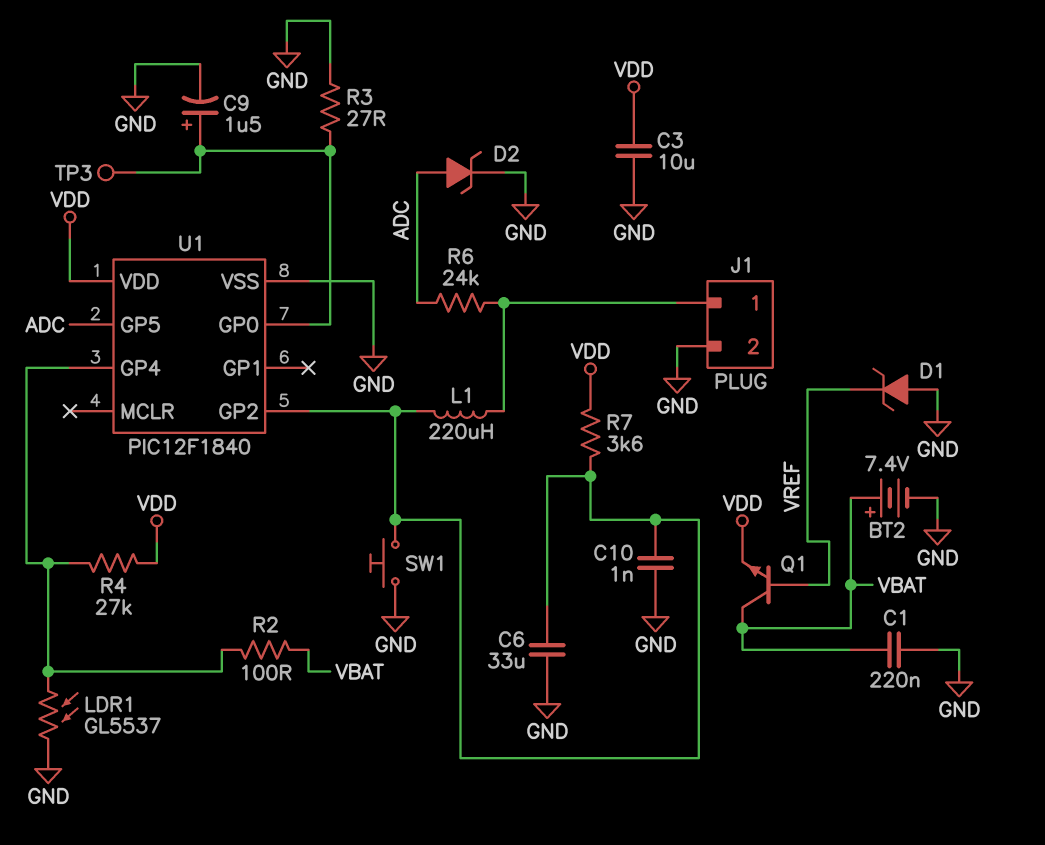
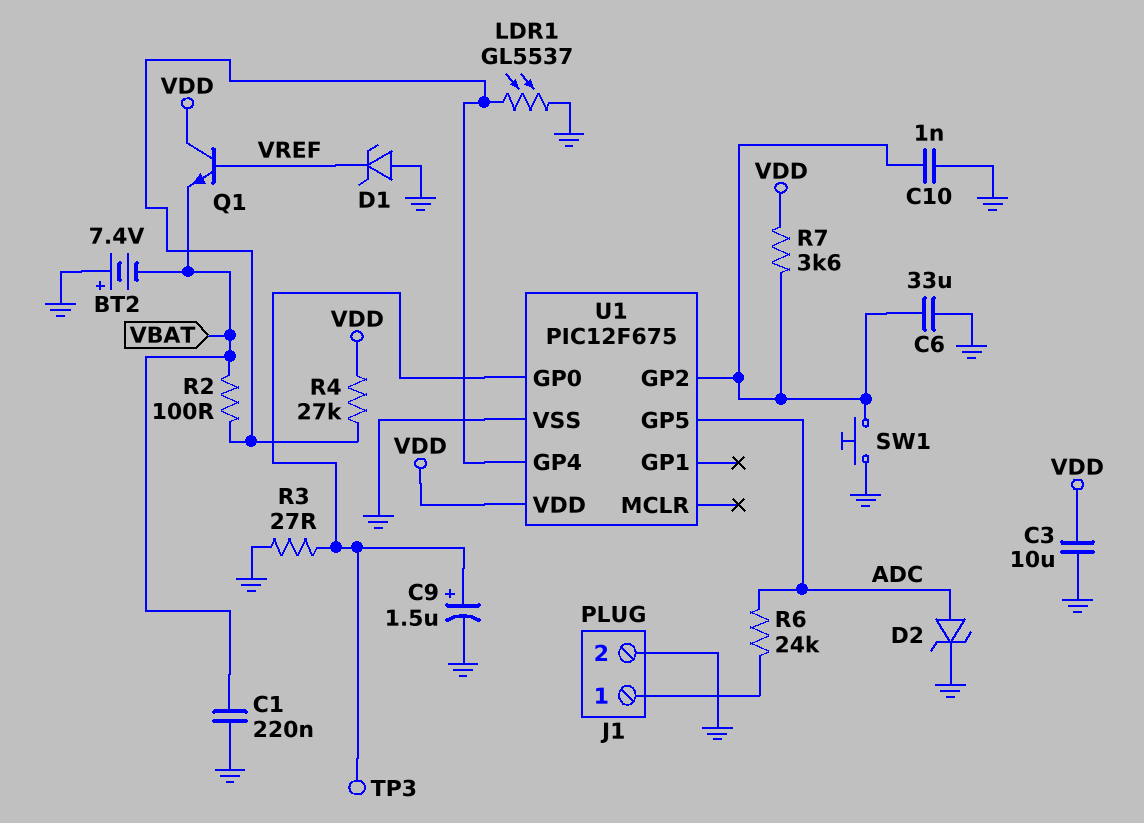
BT2: 7.4V (plus VBAT, minus GND) -> 7.4V (plus GND, minus VBAT)
L1: 220uH (J1/1, U1/GP2) -> none
Q1: NPN (B VREF, C VBAT, E VDD) -> NPN (B VREF, C VDD, E VBAT)
U1: PIC12F1840 -> PIC12F675

